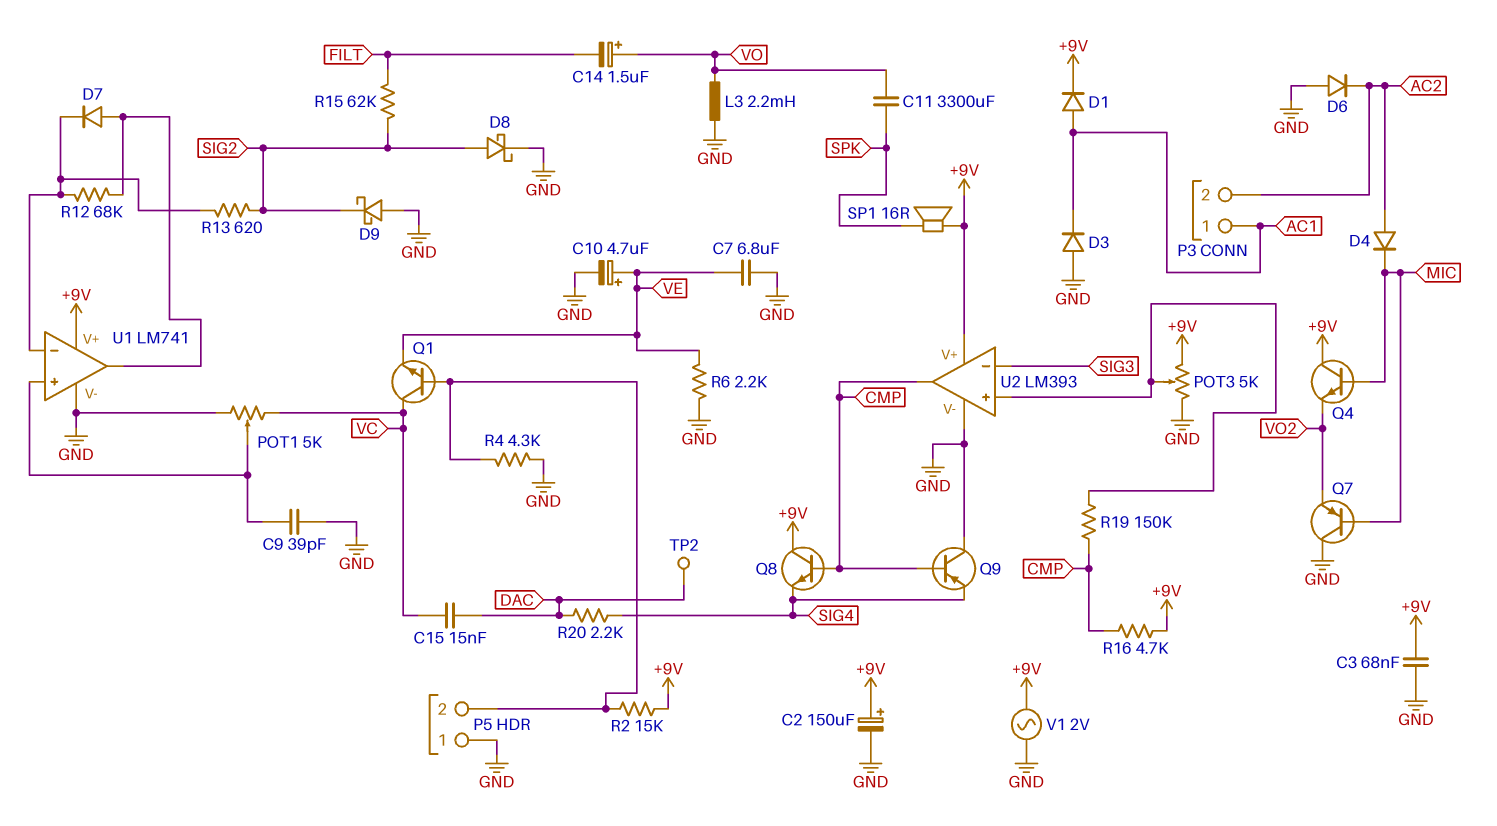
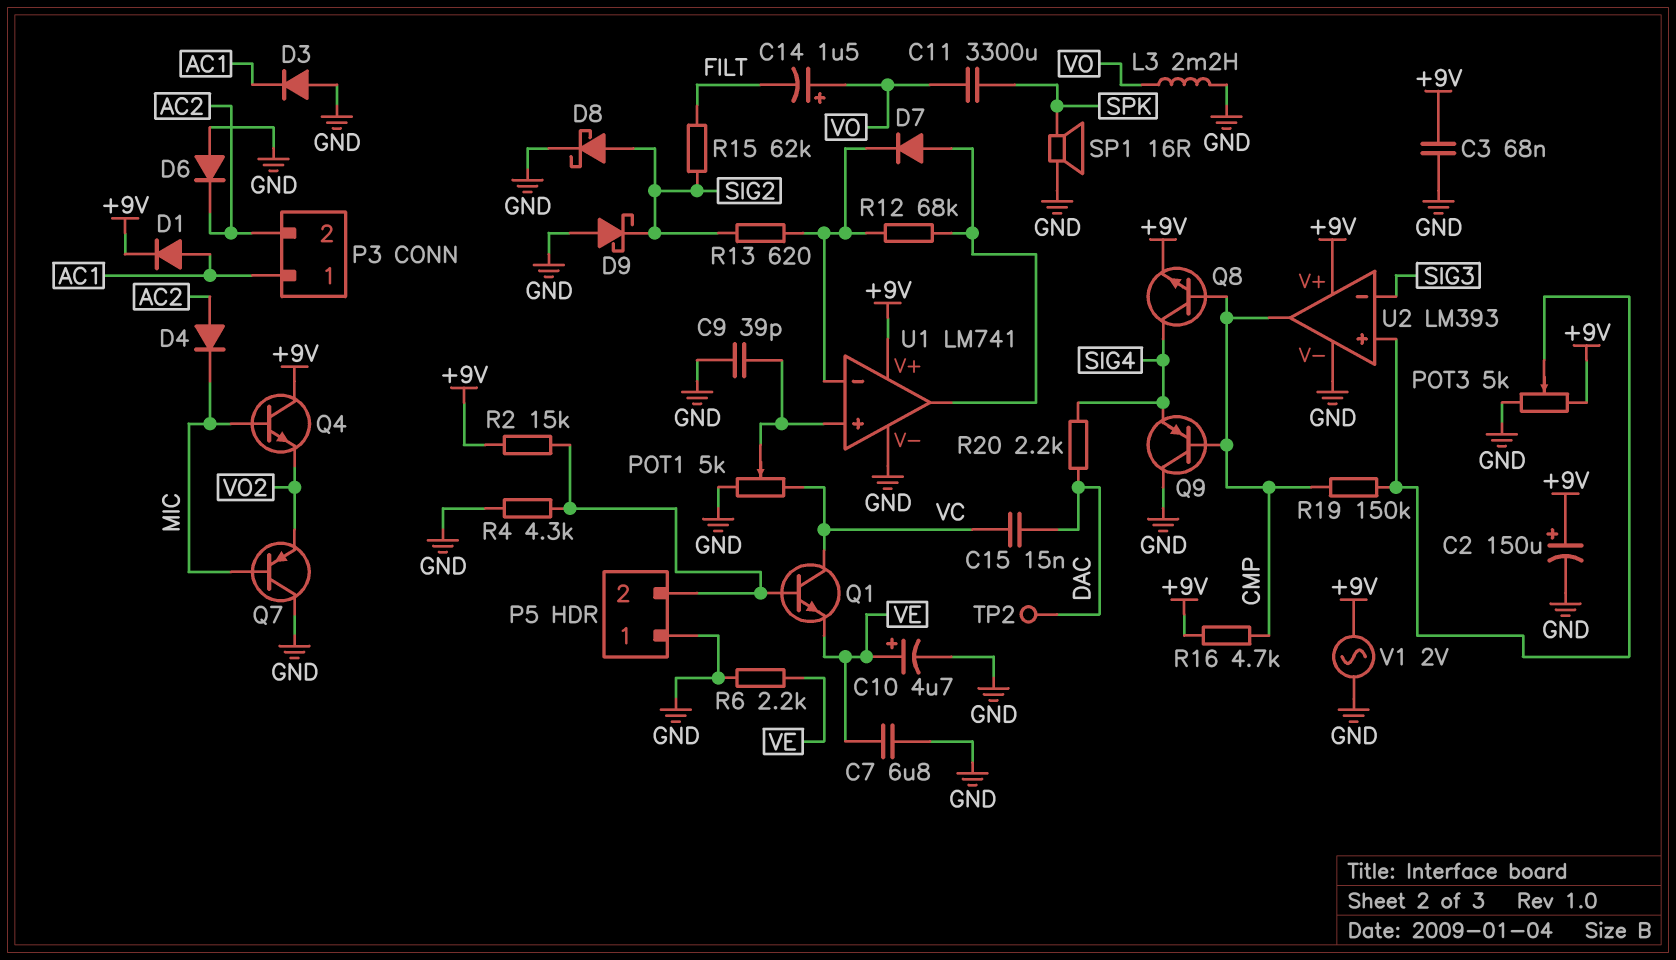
Q8: NPN (B CMP, C +9V, E SIG4) -> NPN (B CMP, C SIG4, E +9V)
SP1: speaker 16R (+9V, SPK) -> speaker 16R (GND, SPK)

